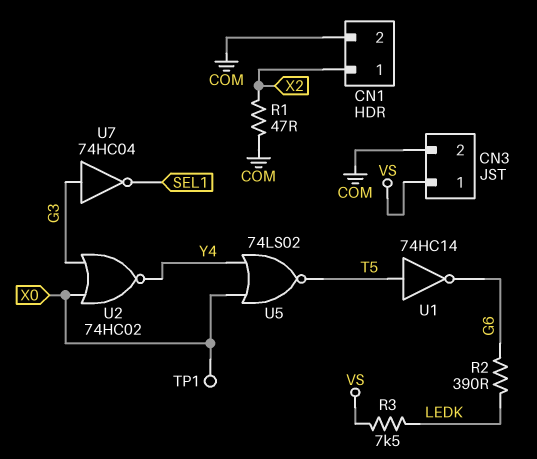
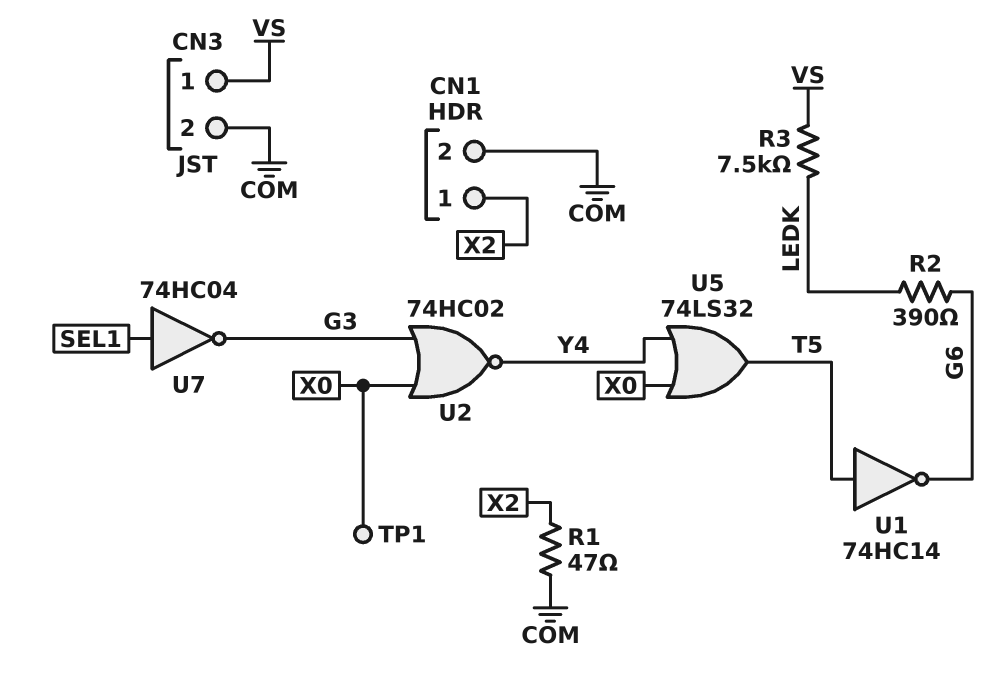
U5: NOR 74LS02 (in X0, in Y4, out T5) -> OR 74LS32 (in X0, in Y4, out T5)
U7: NOT 74HC04 (in G3, out SEL1) -> NOT 74HC04 (in SEL1, out G3)

